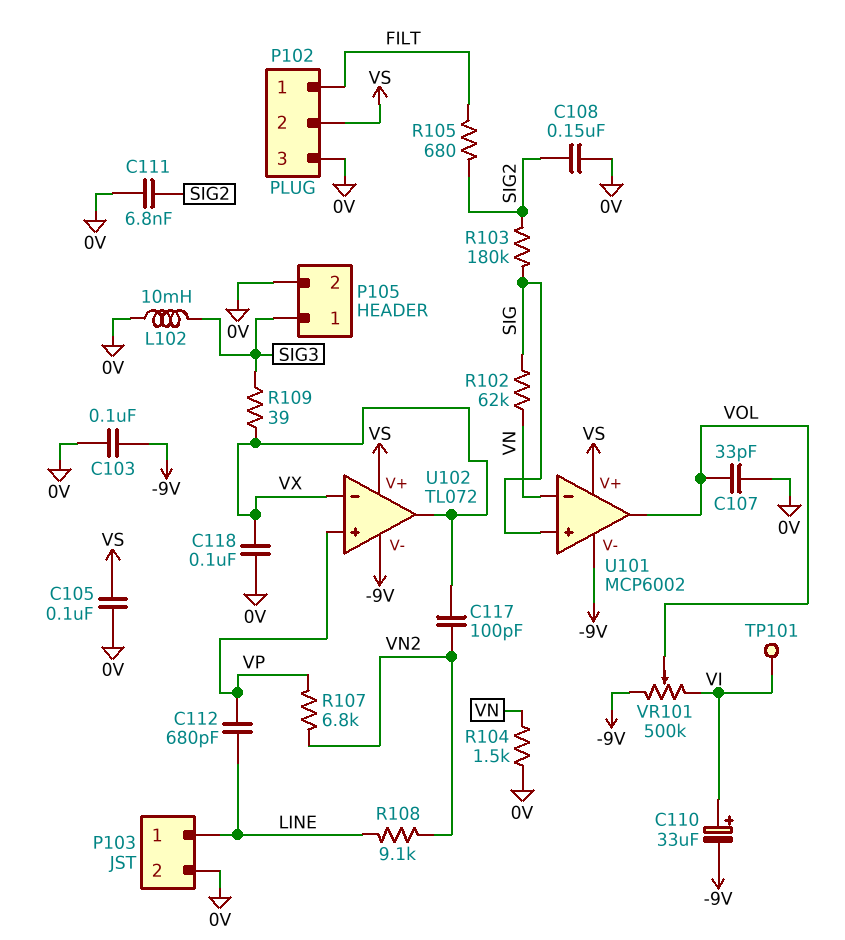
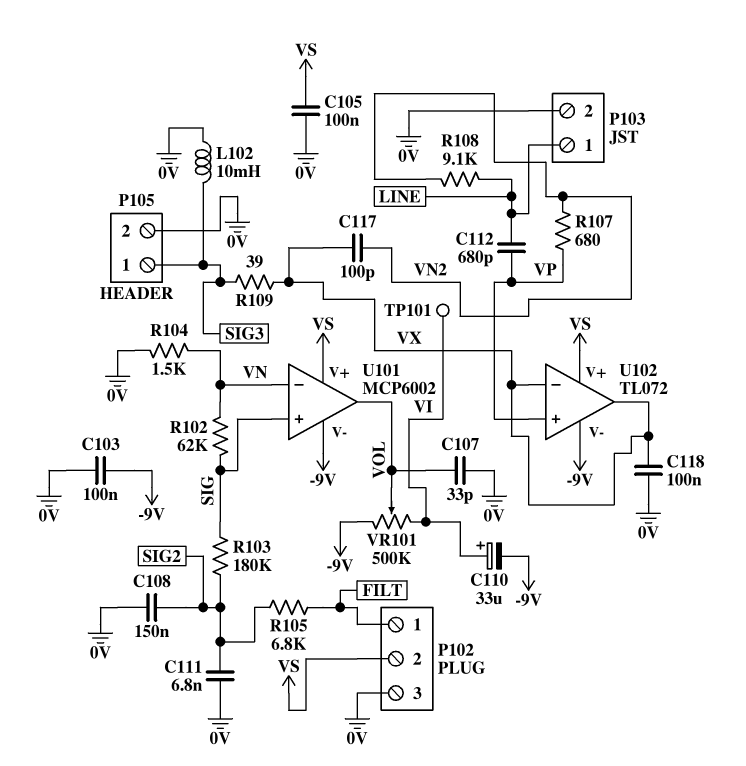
R105: 680 (FILT, SIG2) -> 6.8k (FILT, SIG2)
R107: 6.8k (VN2, VP) -> 680 (VN2, VP)

